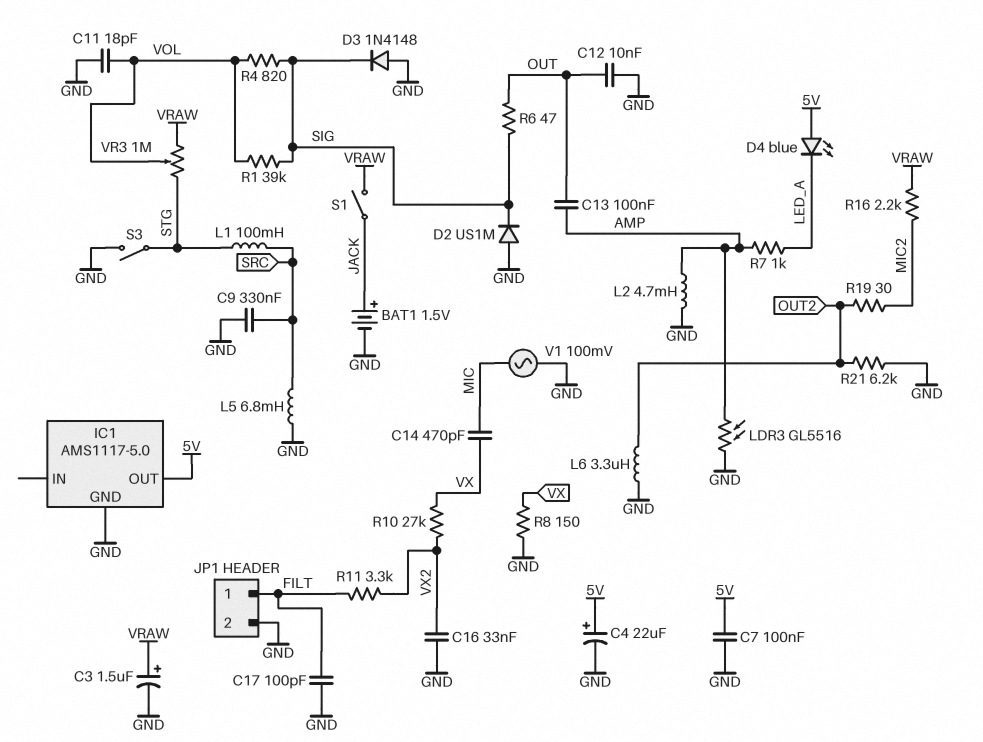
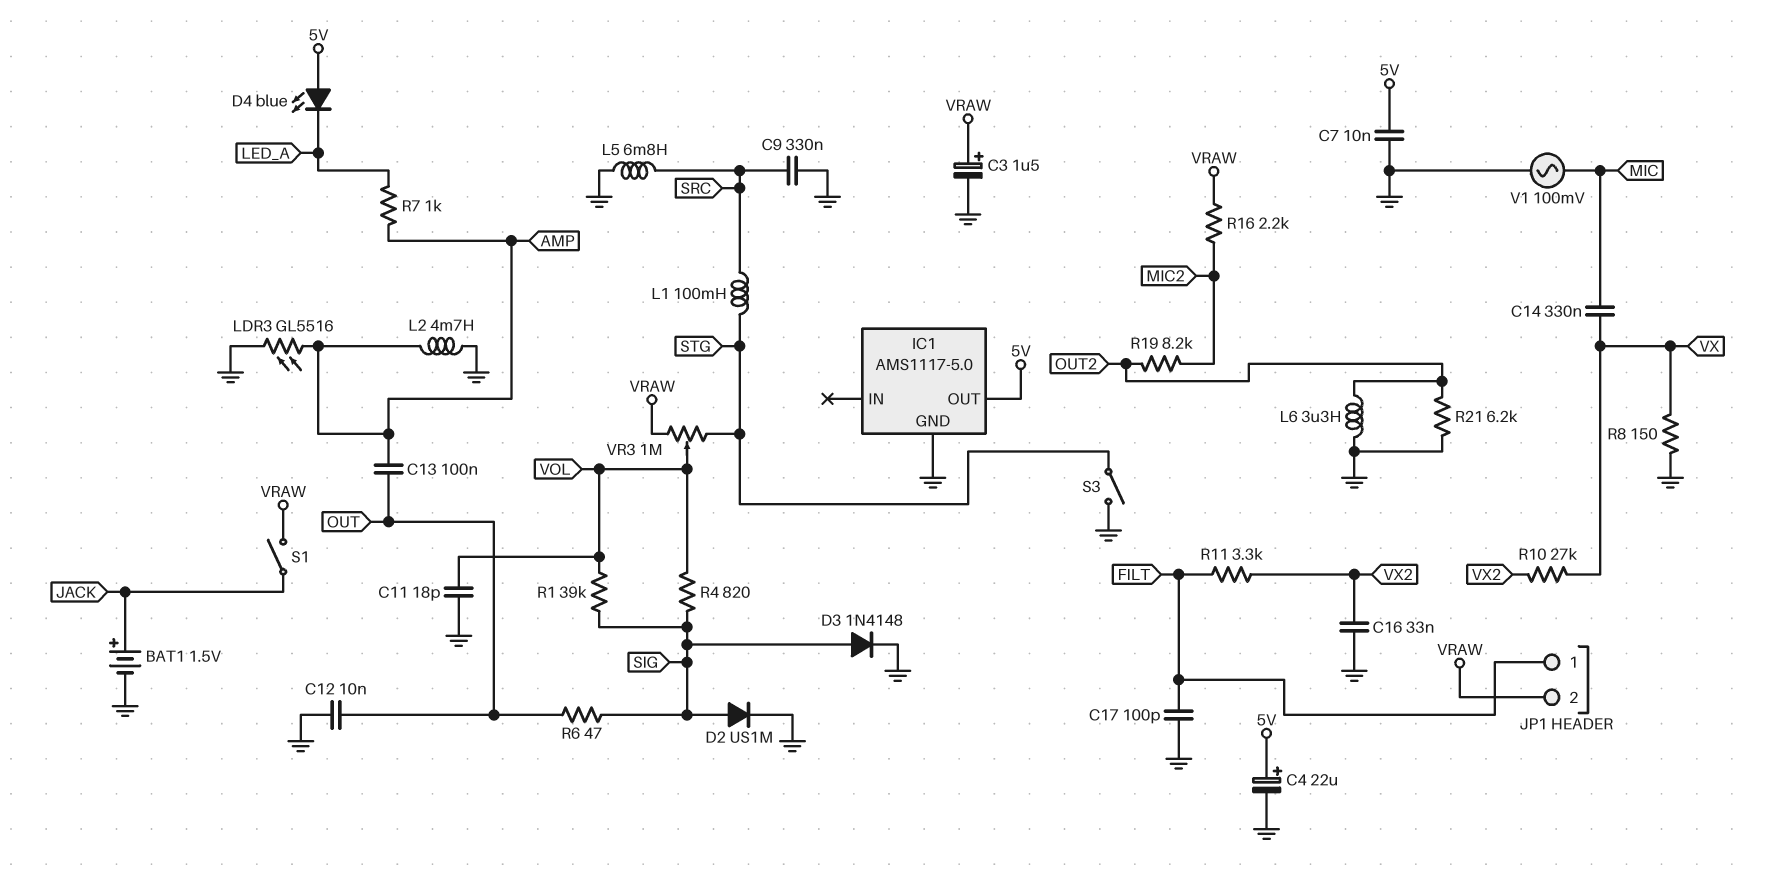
C7: 100nF (5V, GND) -> 10nF (5V, GND)
C14: 470pF (MIC, VX) -> 330nF (MIC, VX)
D2: diode US1M (A GND, K SIG) -> diode US1M (A SIG, K GND)
D3: diode 1N4148 (A GND, K SIG) -> diode 1N4148 (A SIG, K GND)
JP1 pin 2: GND -> VRAW
R19: 30 (MIC2, OUT2) -> 8.2k (MIC2, OUT2)

